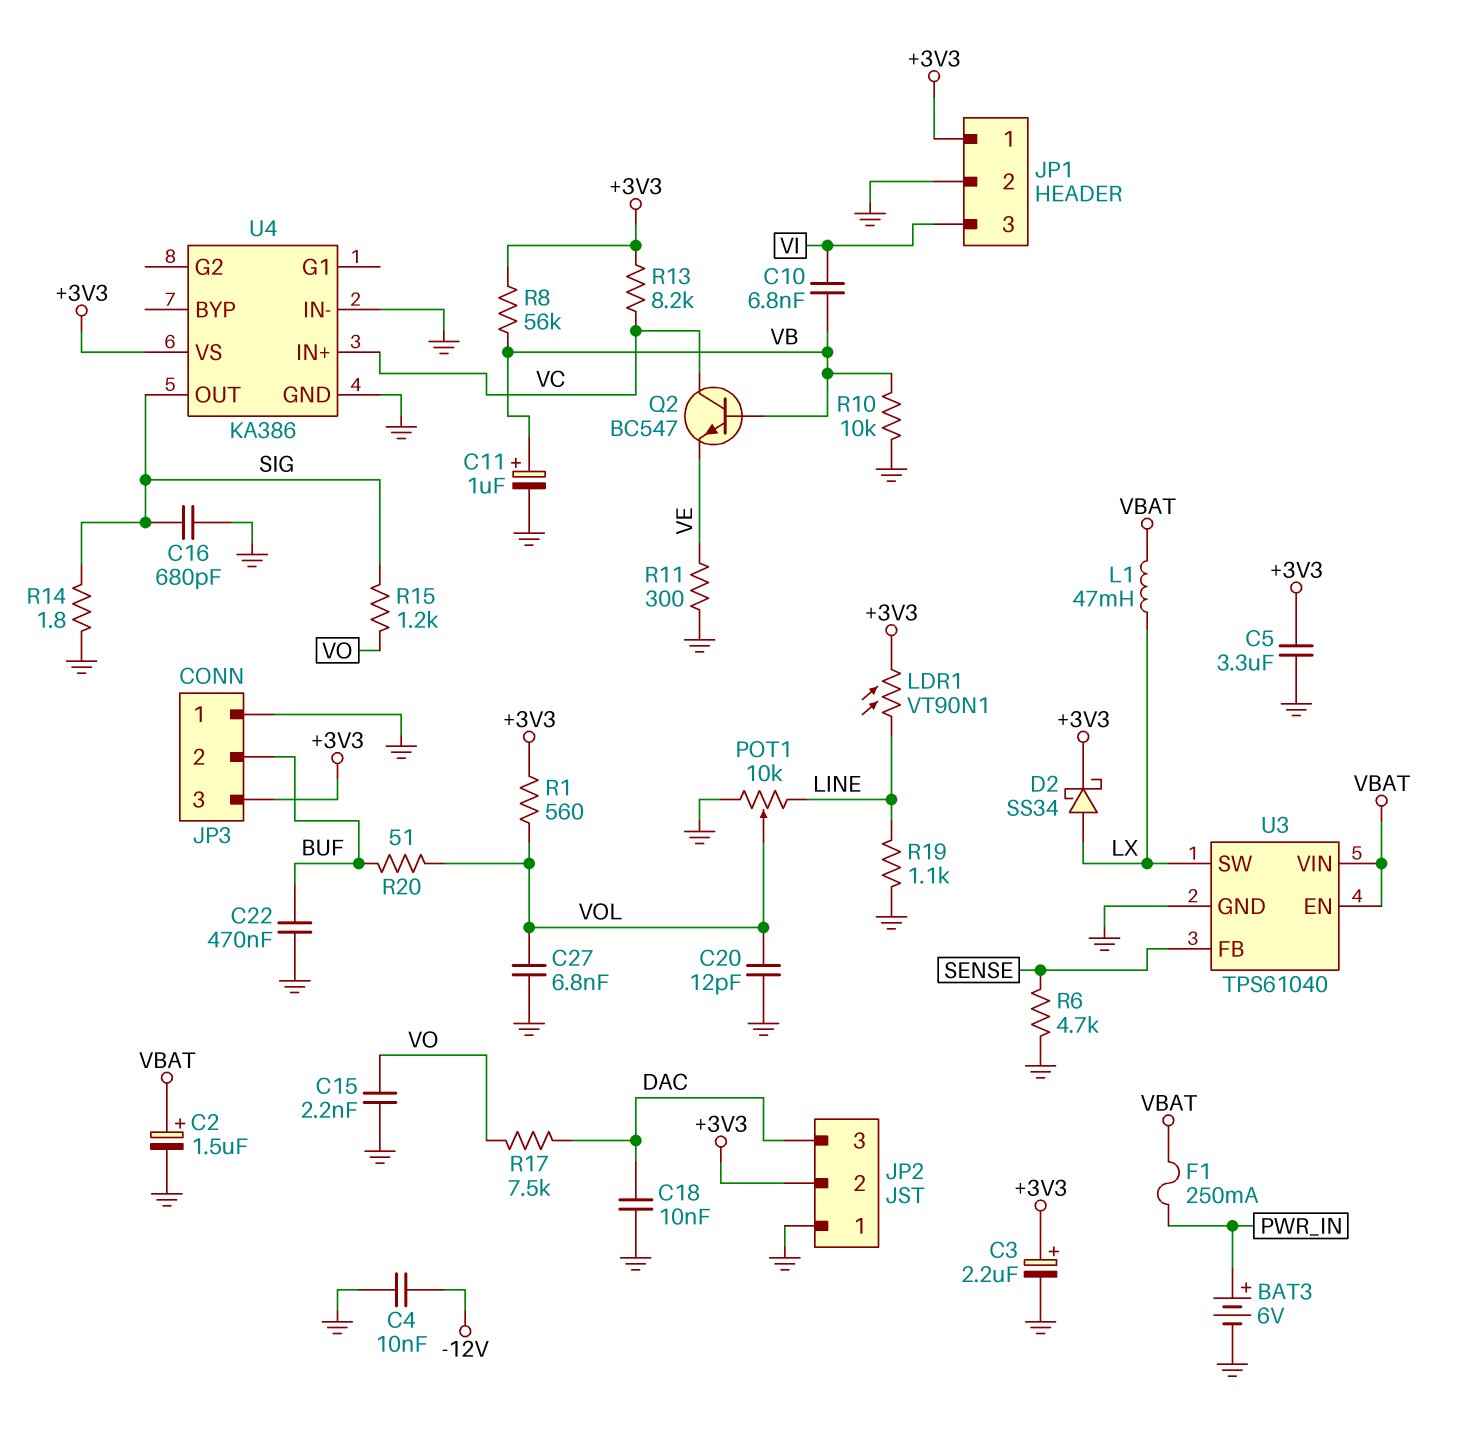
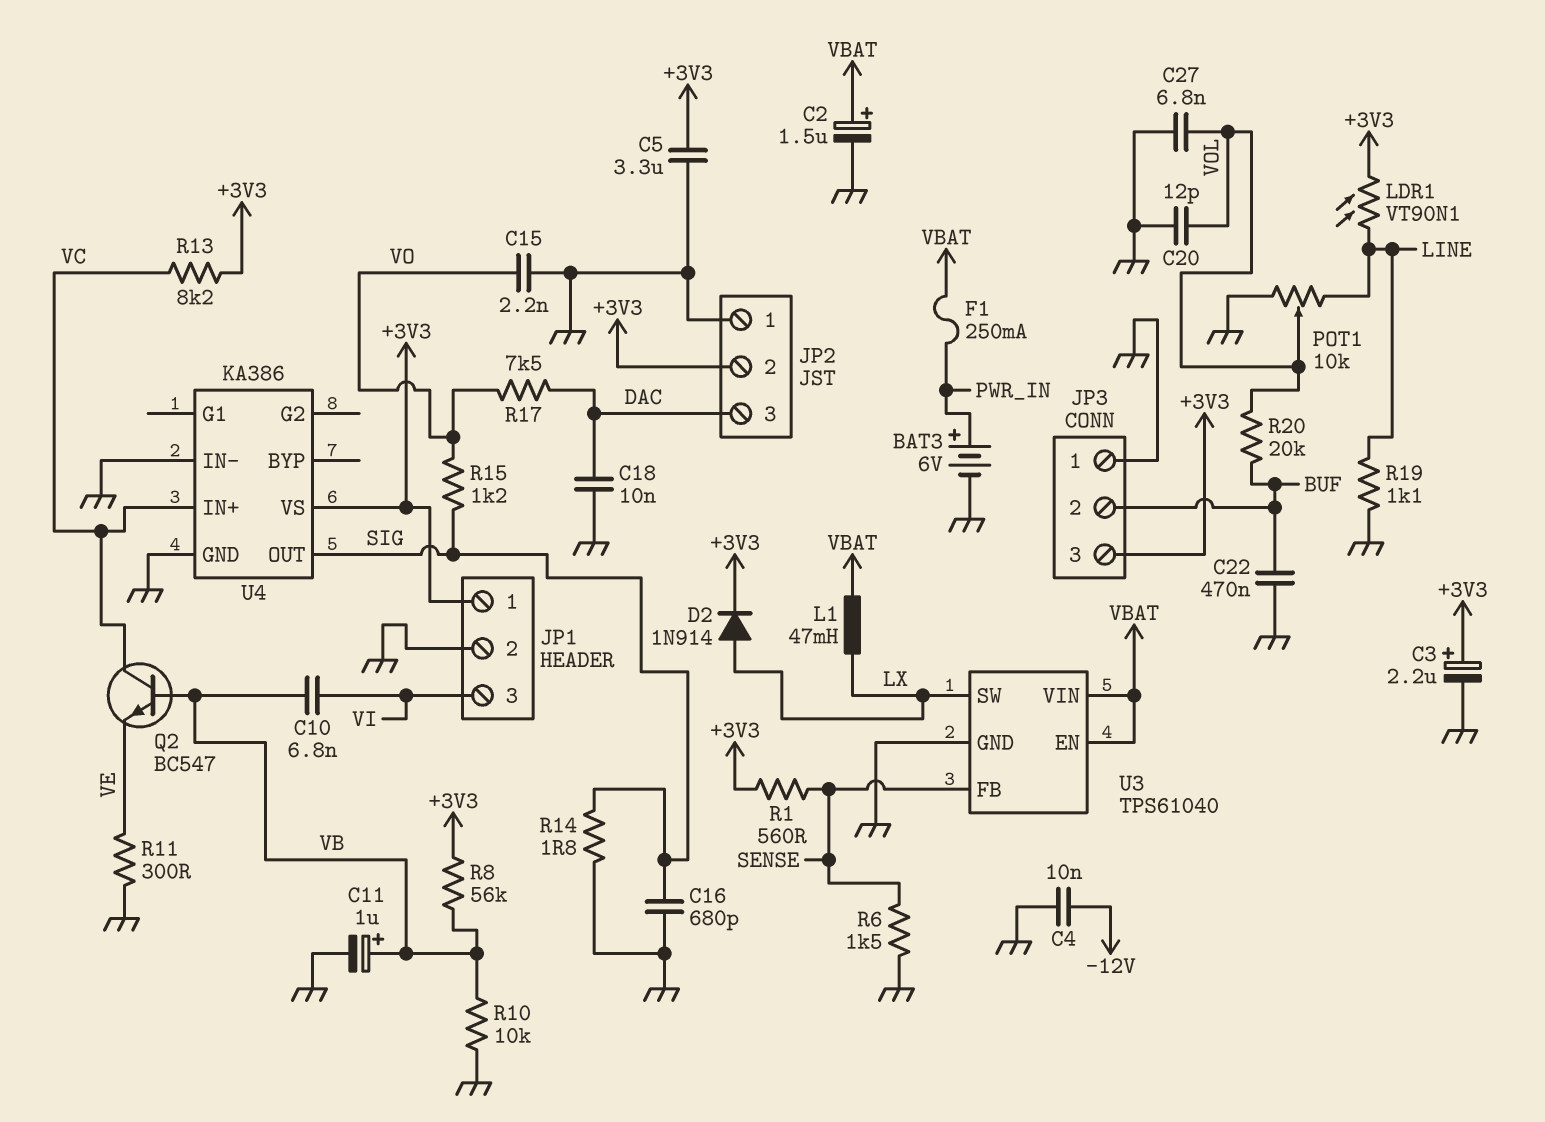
D2: schottky SS34 (A LX, K +3V3) -> diode 1N914 (A LX, K +3V3)
R1: 560 (+3V3, VOL) -> 560 (+3V3, SENSE)
R6: 4.7k (GND, SENSE) -> 1.5k (GND, SENSE)
R20: 51 (BUF, VOL) -> 20k (BUF, VOL)

